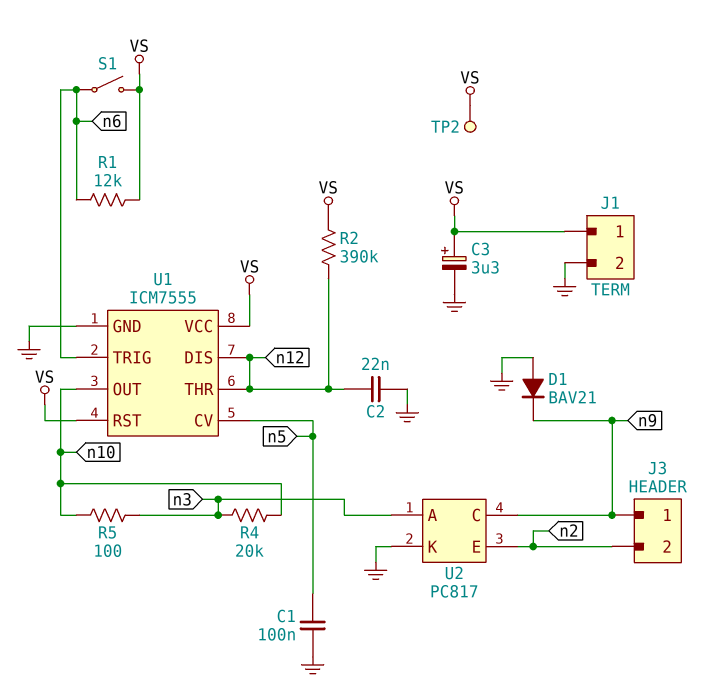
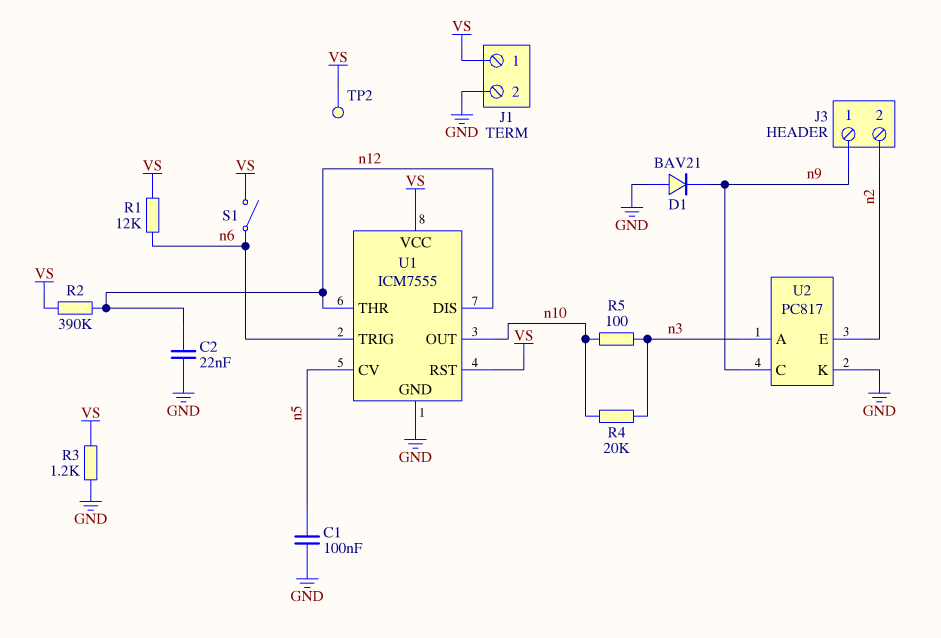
C3: 3.3uF (plus VS, minus GND) -> none
R3: none -> 1.2k (GND, VS)

